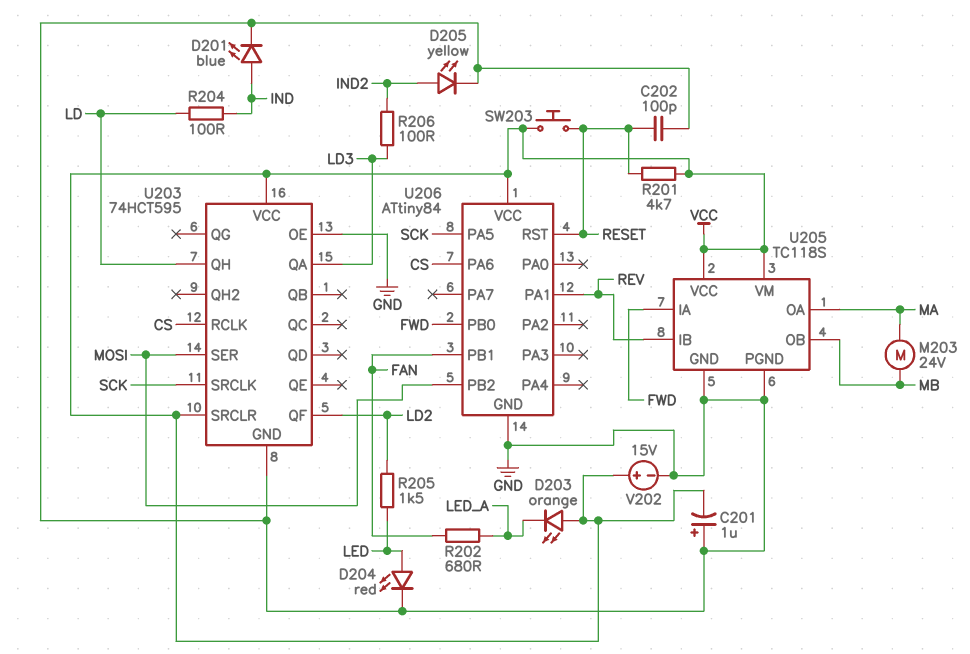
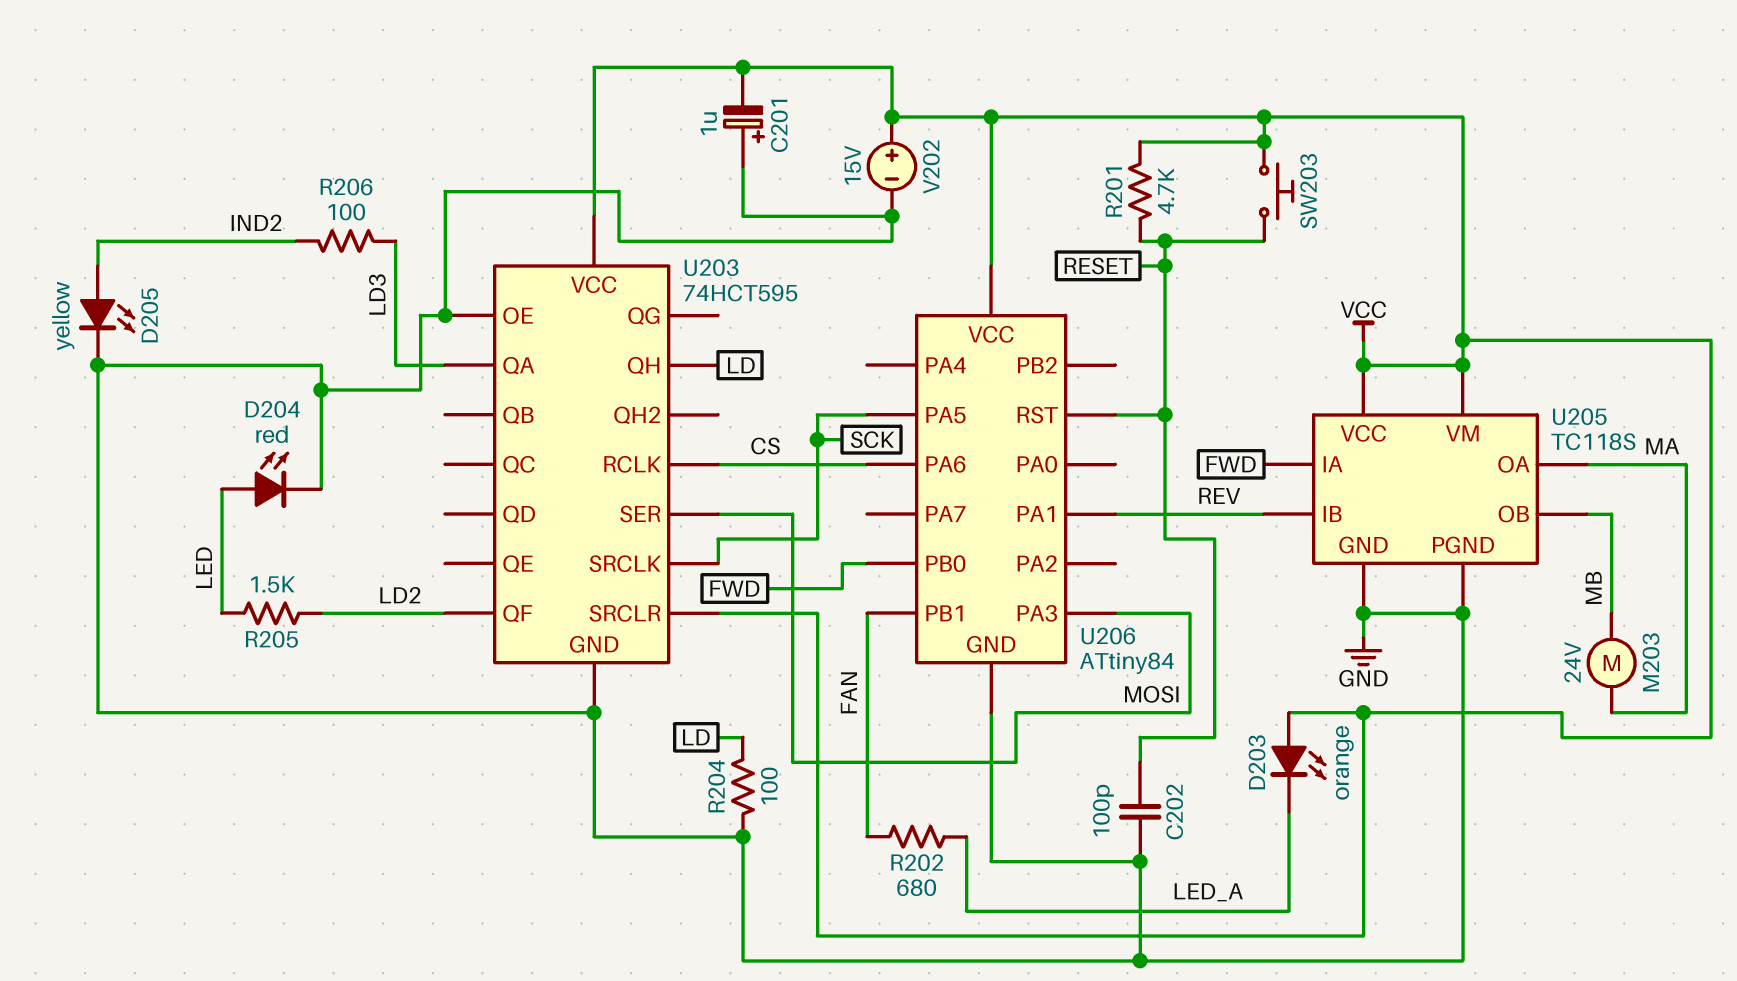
D201: LED blue (A IND, K GND) -> none
R204: 100 (IND, LD) -> 100 (GND, LD)
U206 pin PA3: none -> MOSI
U206 pin PB2: MOSI -> none

